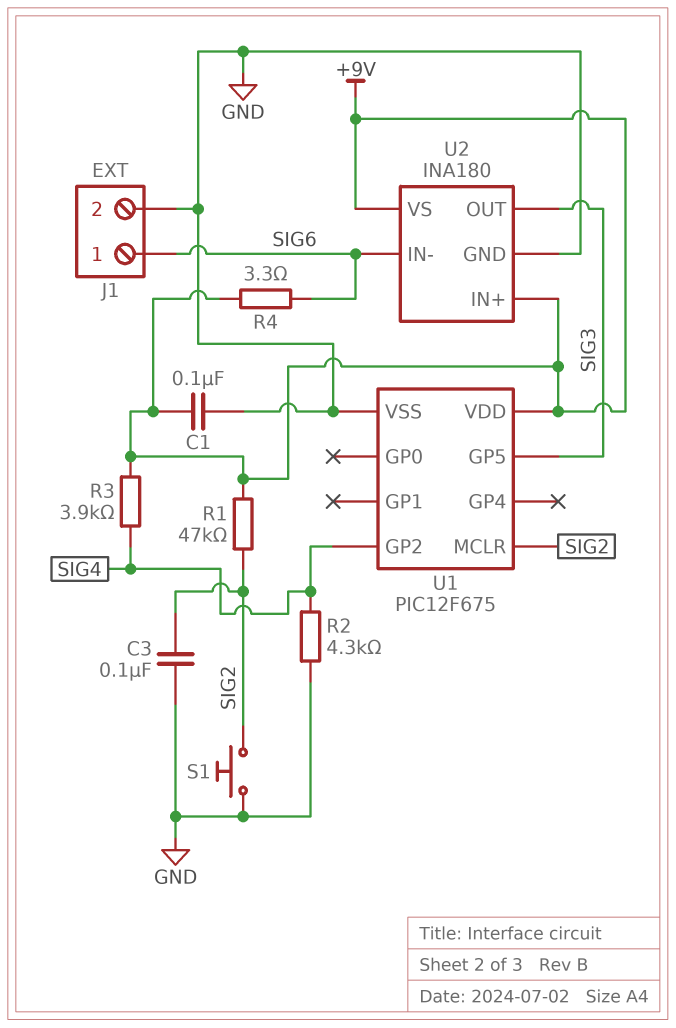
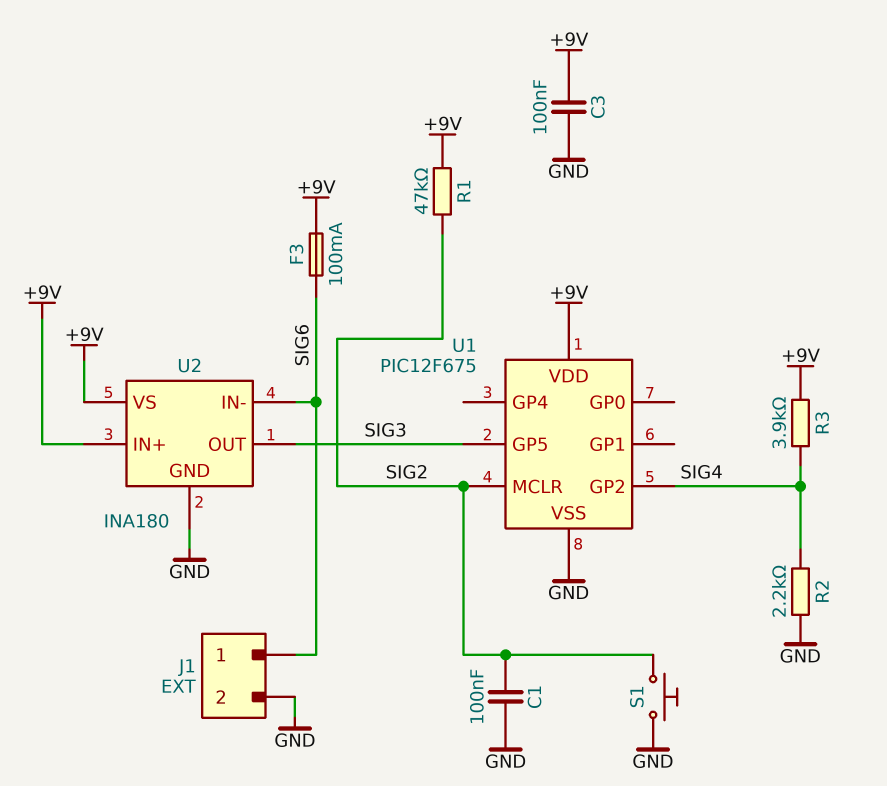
C1: 100nF (+9V, GND) -> 100nF (GND, SIG2)
C3: 100nF (GND, SIG2) -> 100nF (+9V, GND)
F3: none -> 100mA (+9V, SIG6)
R2: 4.3k (GND, SIG4) -> 2.2k (GND, SIG4)
R4: 3.3 (+9V, SIG6) -> none

